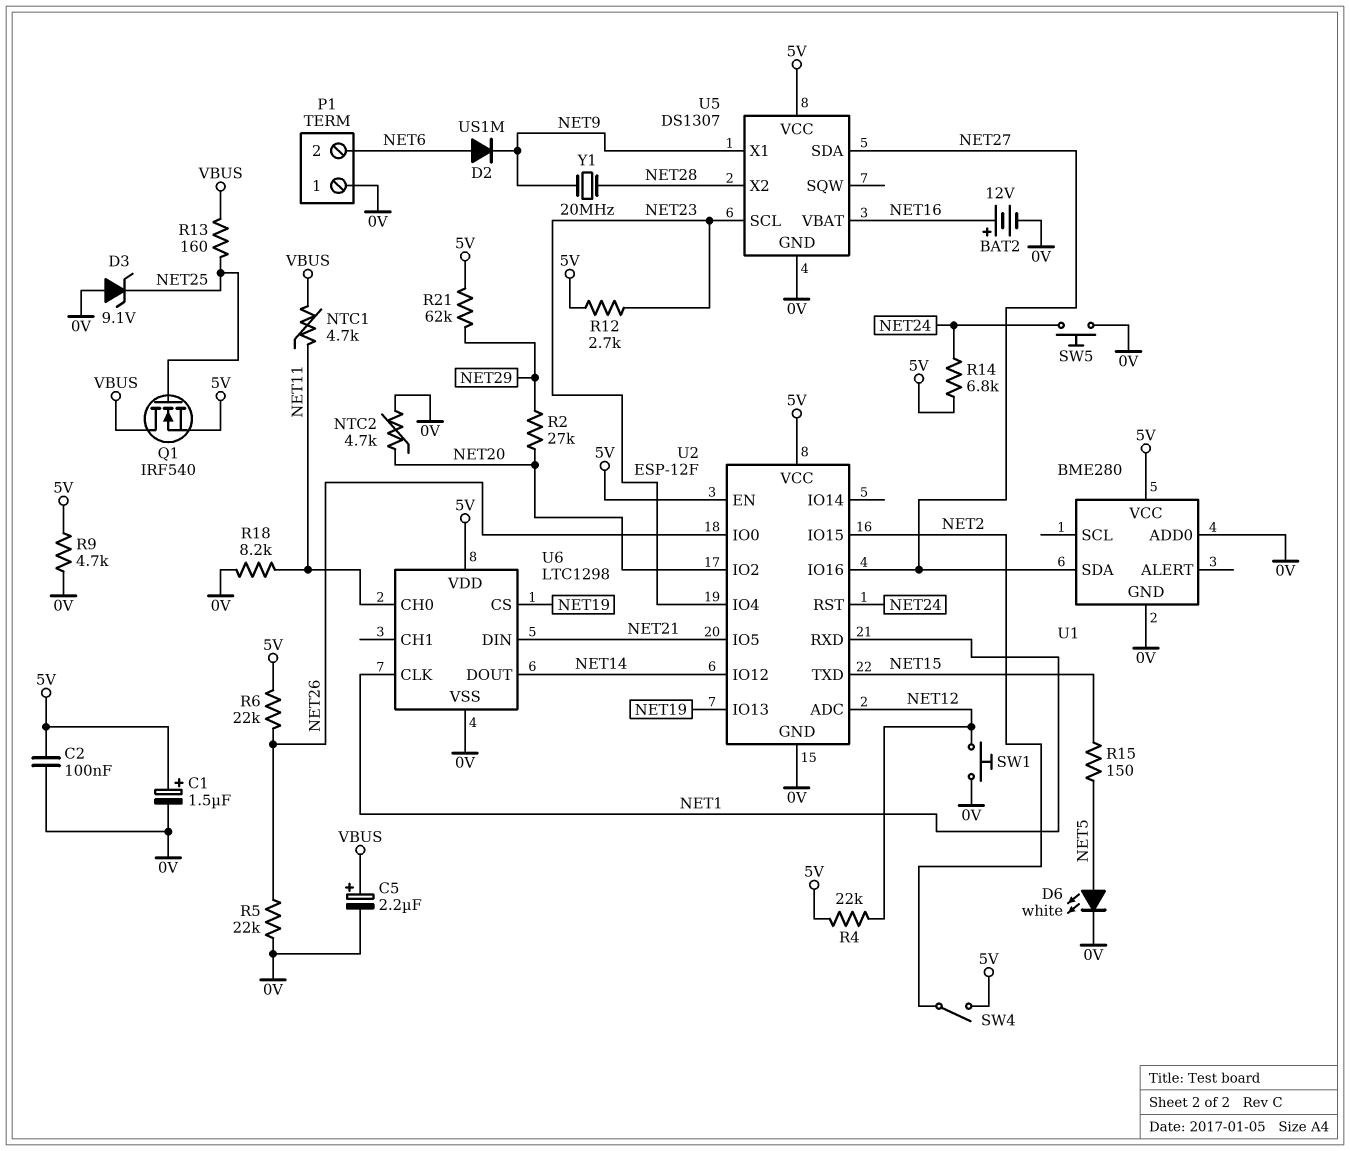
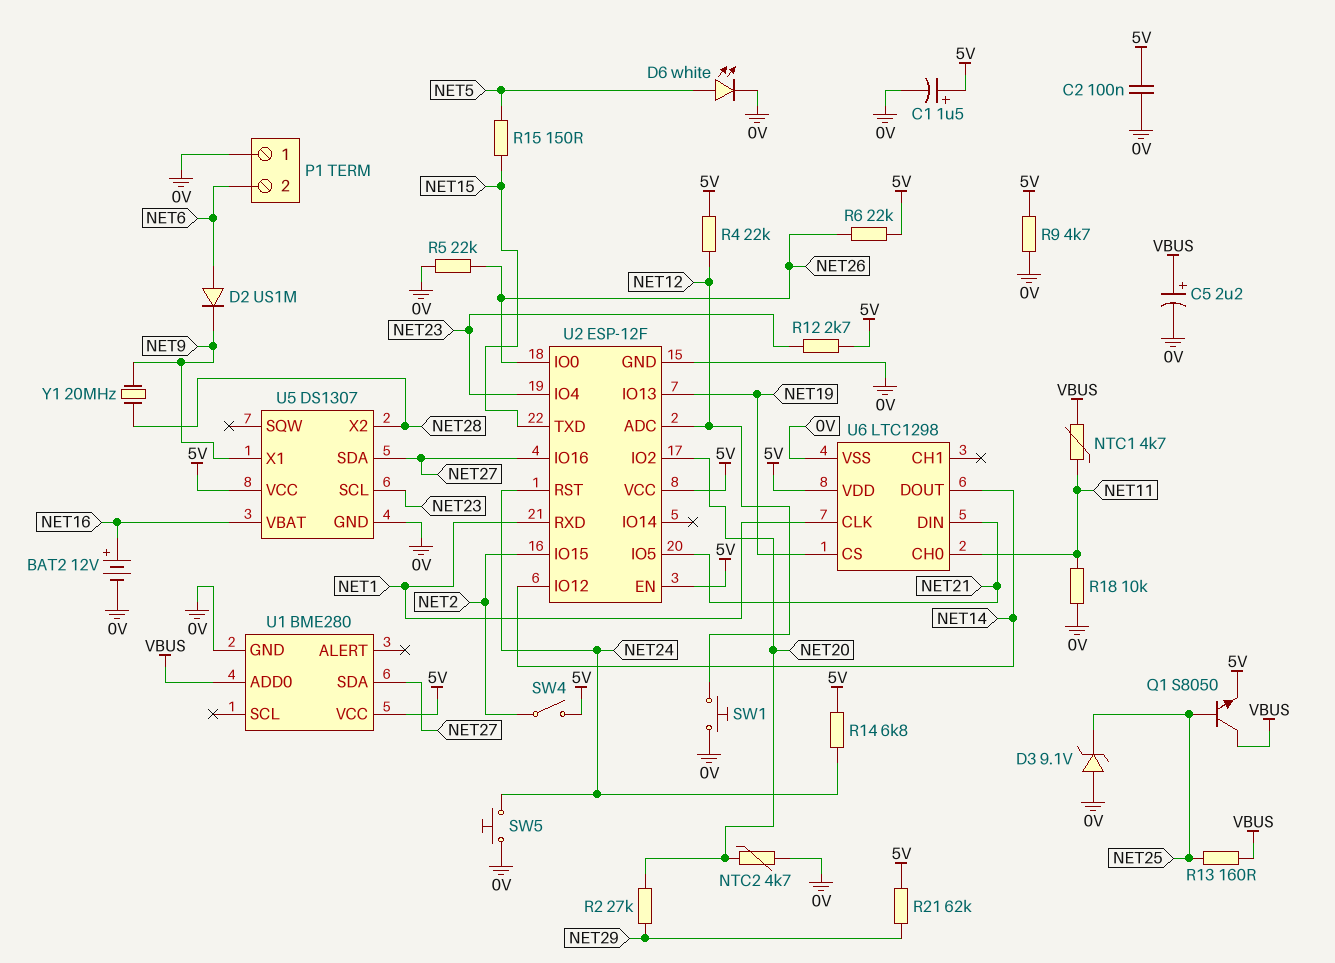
Q1: NMOS IRF540 (G NET25, D VBUS, S 5V) -> NPN S8050 (B NET25, C VBUS, E 5V)
R18: 8.2k (0V, NET11) -> 10k (0V, NET11)
U1 pin ADD0: 0V -> VBUS

